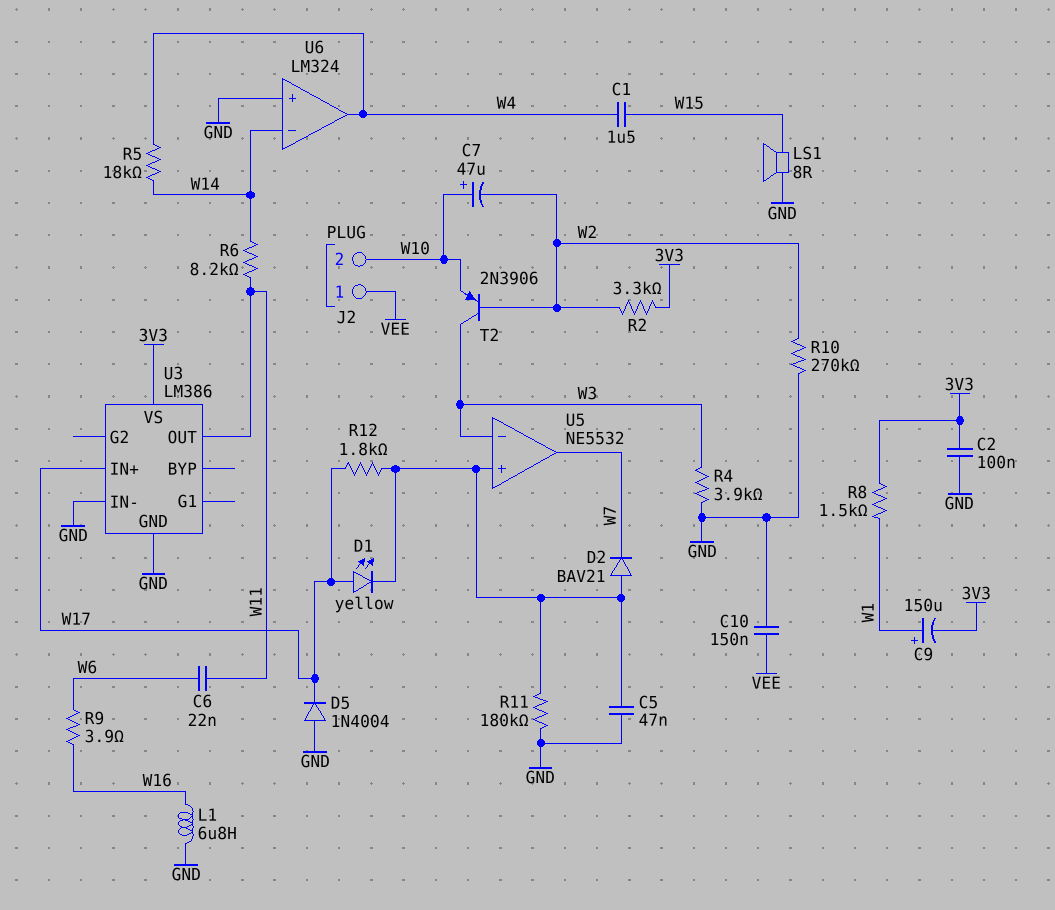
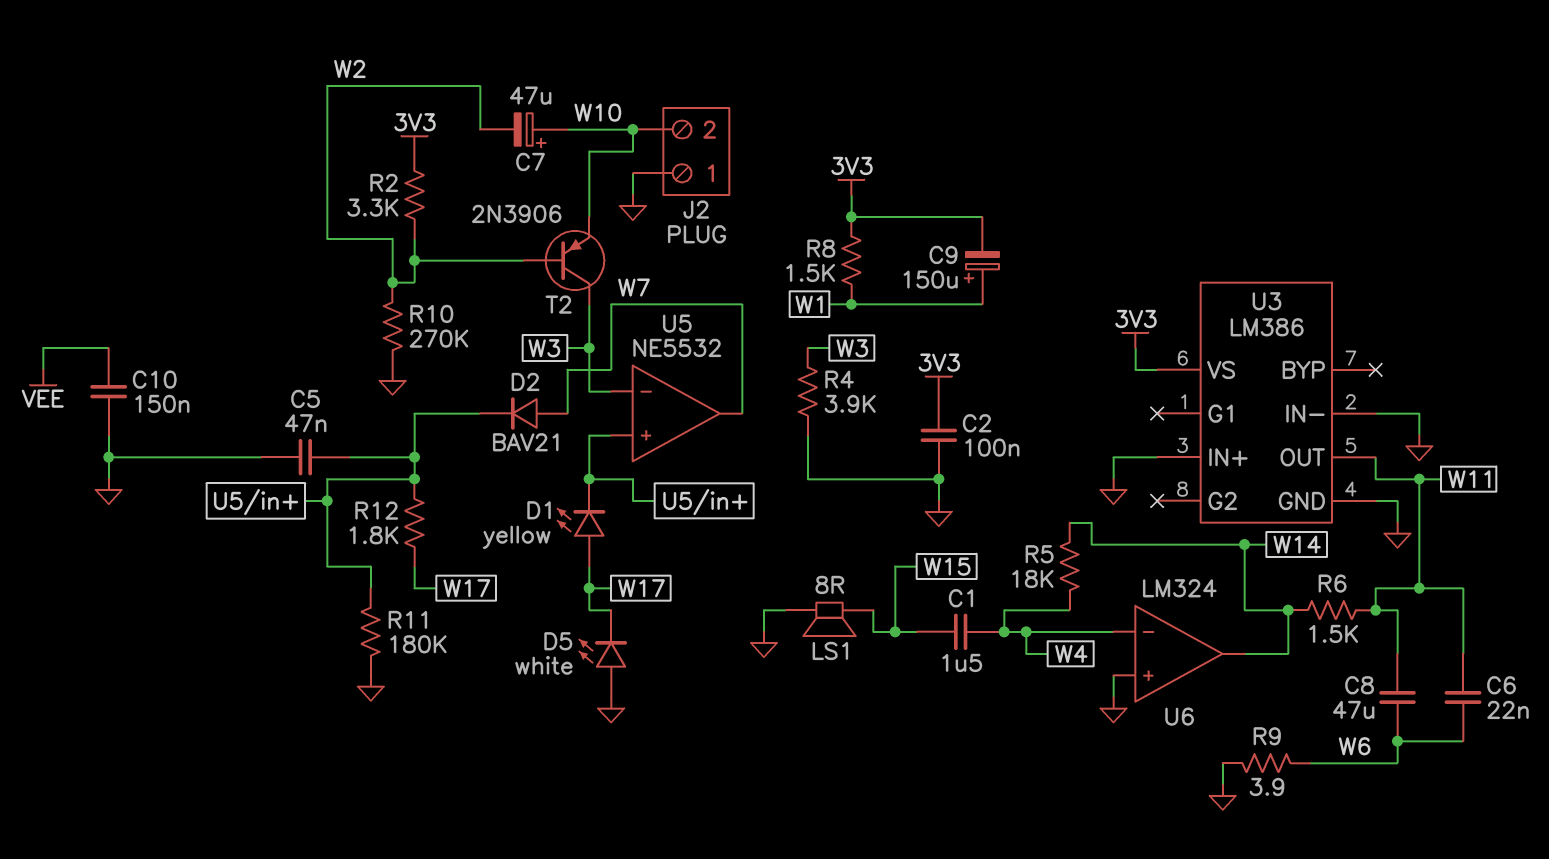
C8: none -> 47uF (W6, W11)
D2: diode BAV21 (A U5/in+, K W7) -> diode BAV21 (A W7, K U5/in+)
D5: diode 1N4004 (A GND, K W17) -> LED white (A GND, K W17)
J2 pin 1: VEE -> GND
L1: 6.8uH (GND, W16) -> none
R6: 8.2k (W11, W14) -> 1.5k (W11, W14)
R9: 3.9 (W6, W16) -> 3.9 (GND, W6)
U3 pin IN+: W17 -> GND
U6 pin in-: W14 -> W4
U6 pin out: W4 -> W14

